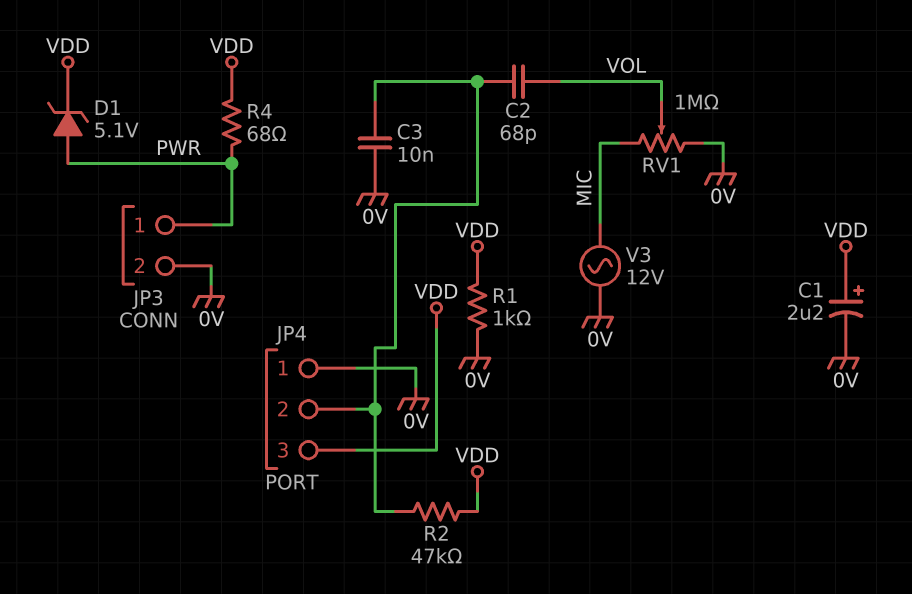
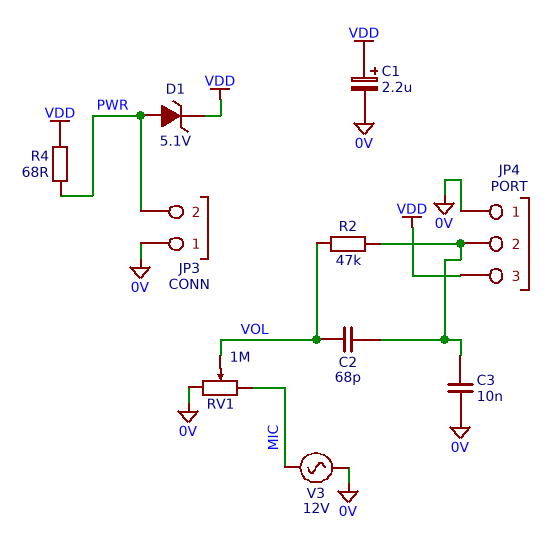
JP3 pin 1: PWR -> 0V
JP3 pin 2: 0V -> PWR
R1: 1k (0V, VDD) -> none
R2: 47k (JP4/2, VDD) -> 47k (JP4/2, VOL)

